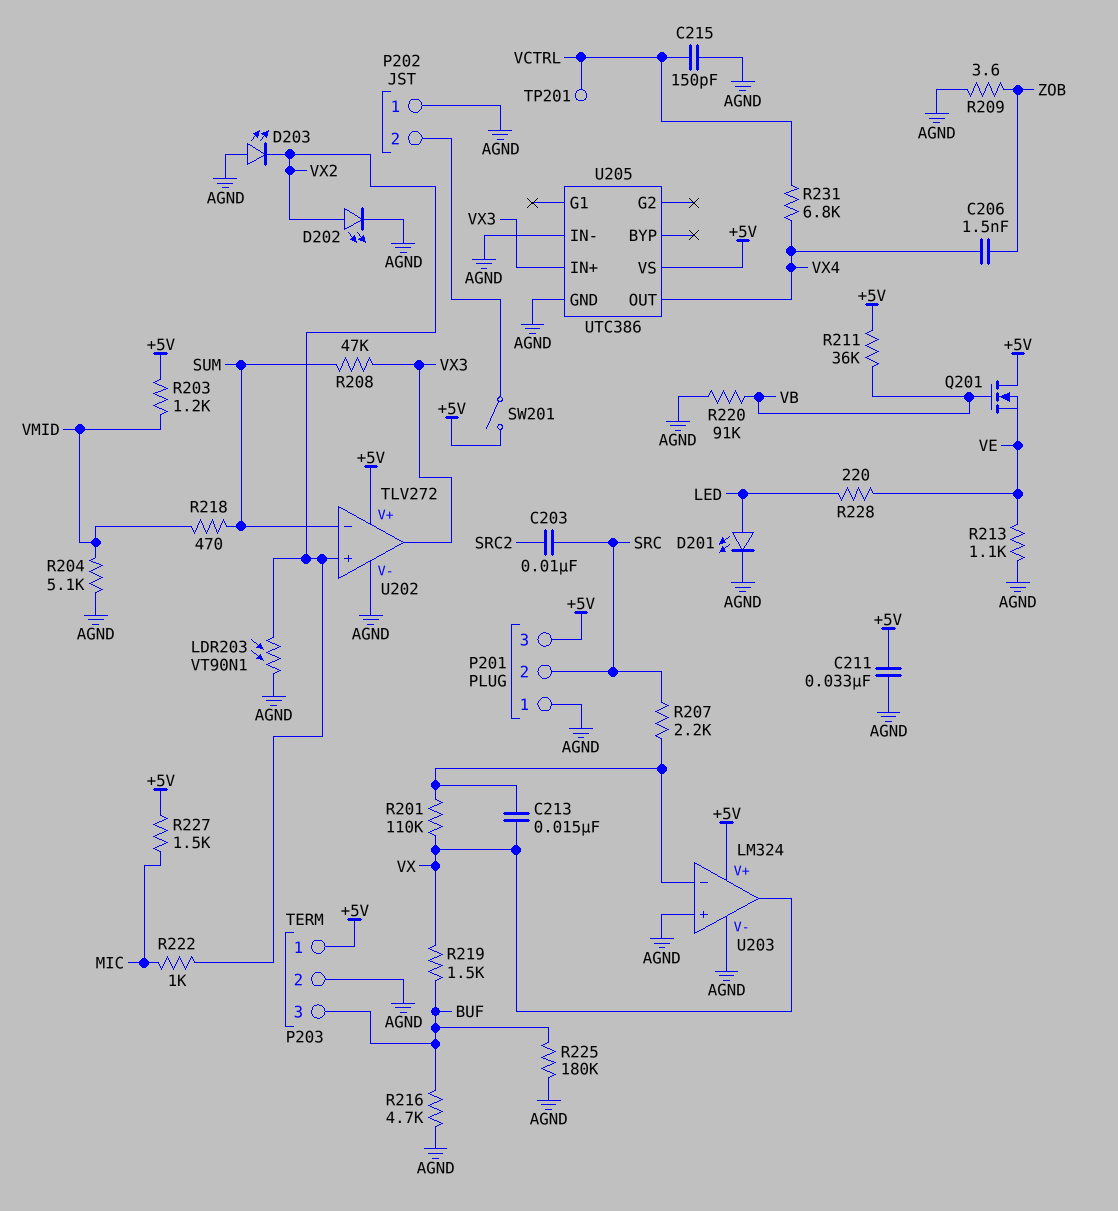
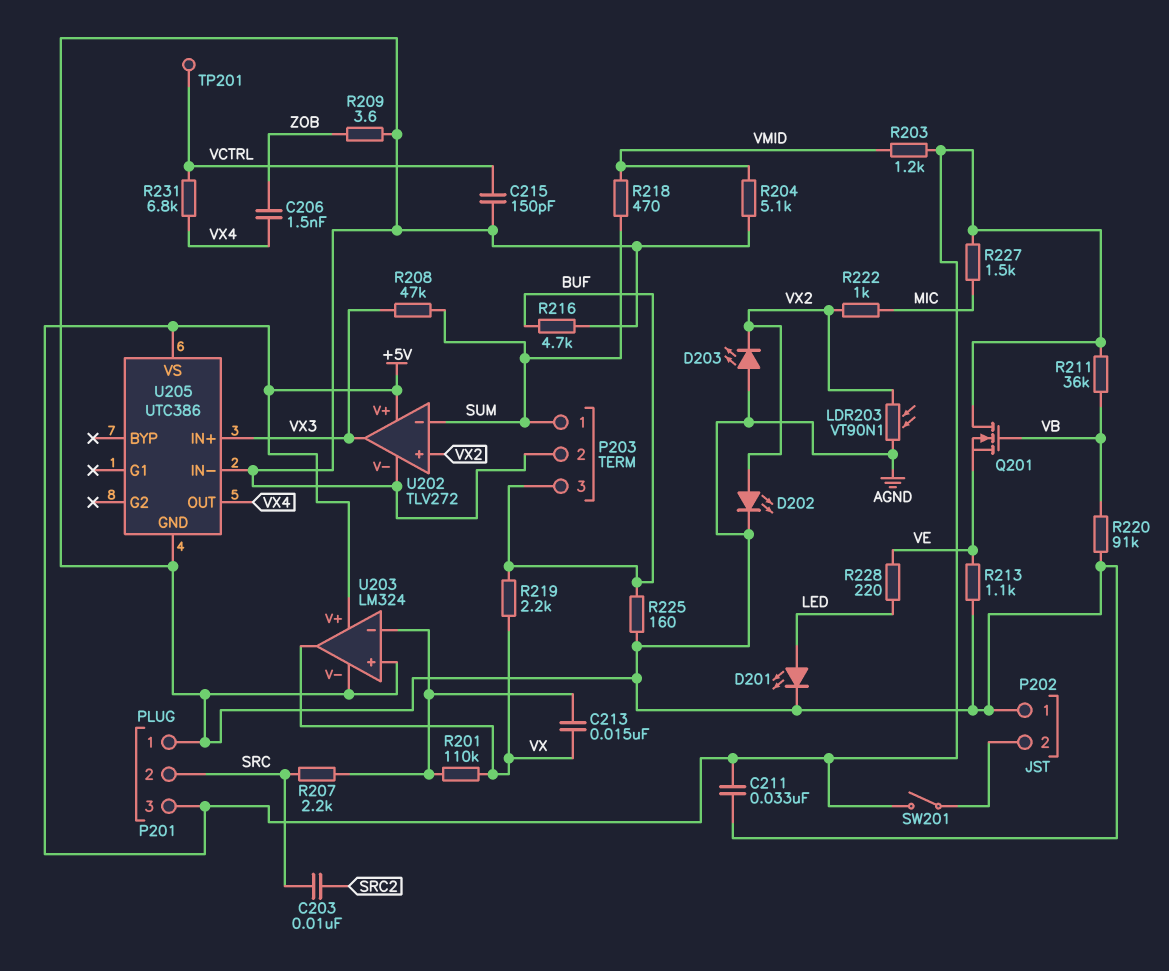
P203 pin 1: +5V -> SUM
R219: 1.5k (BUF, VX) -> 2.2k (BUF, VX)
R225: 180k (AGND, BUF) -> 160 (AGND, BUF)

